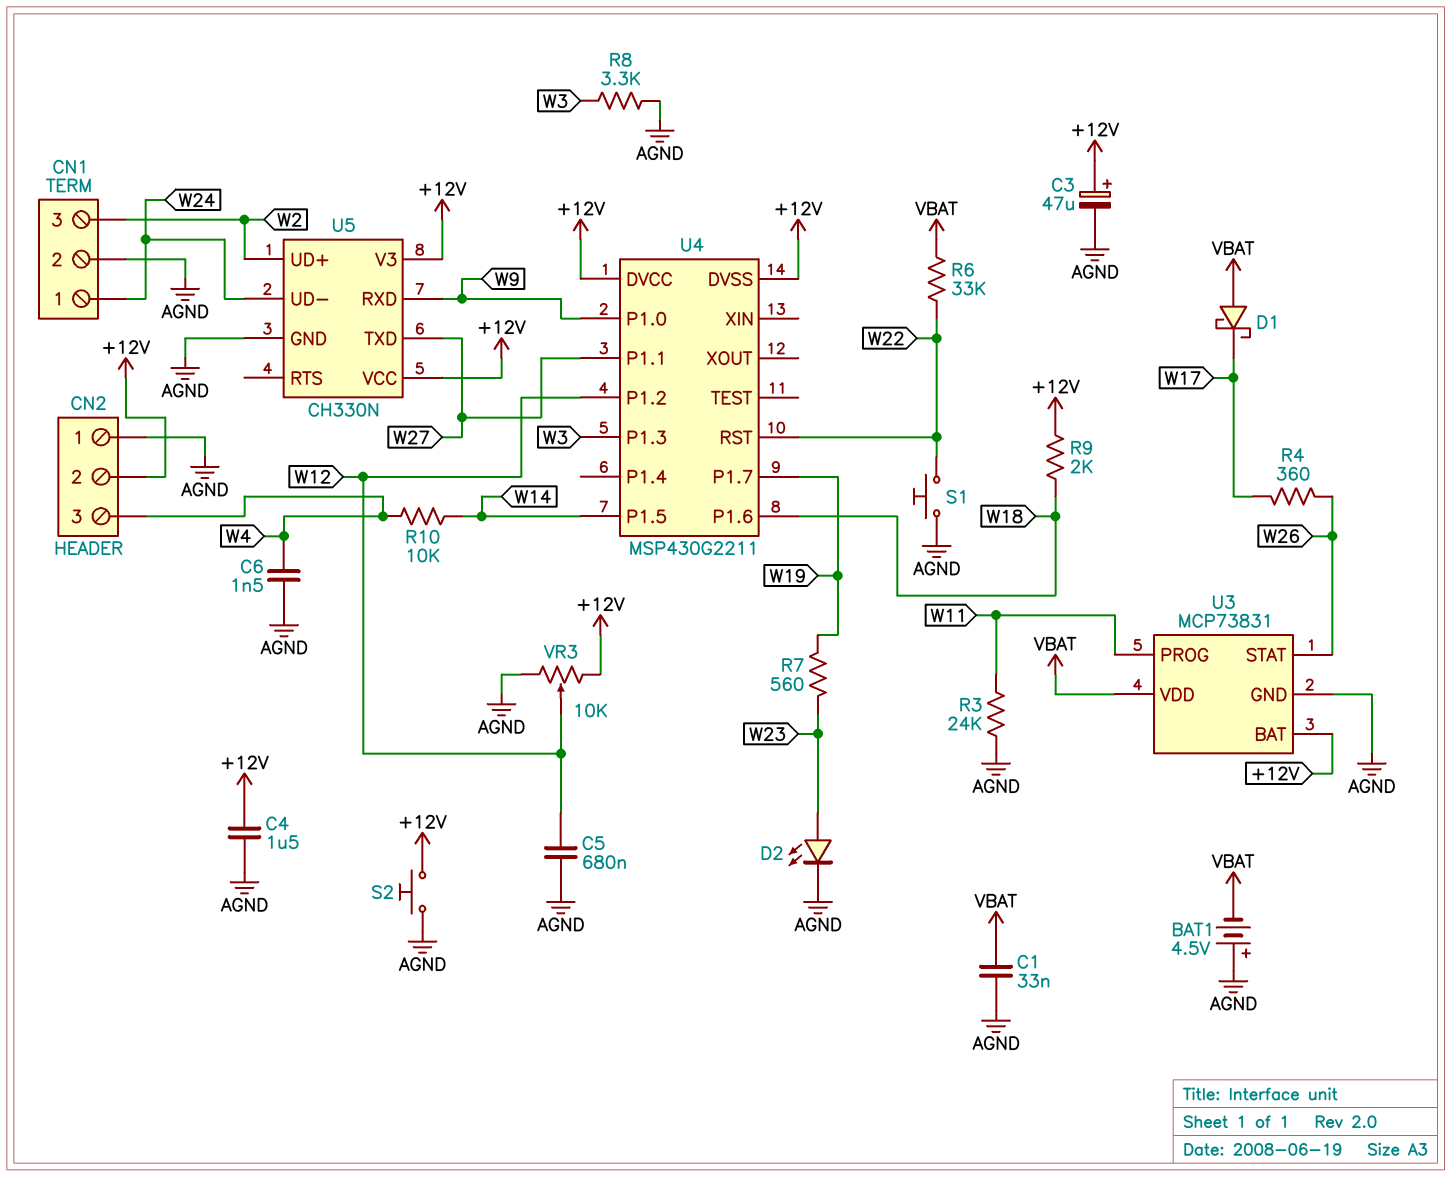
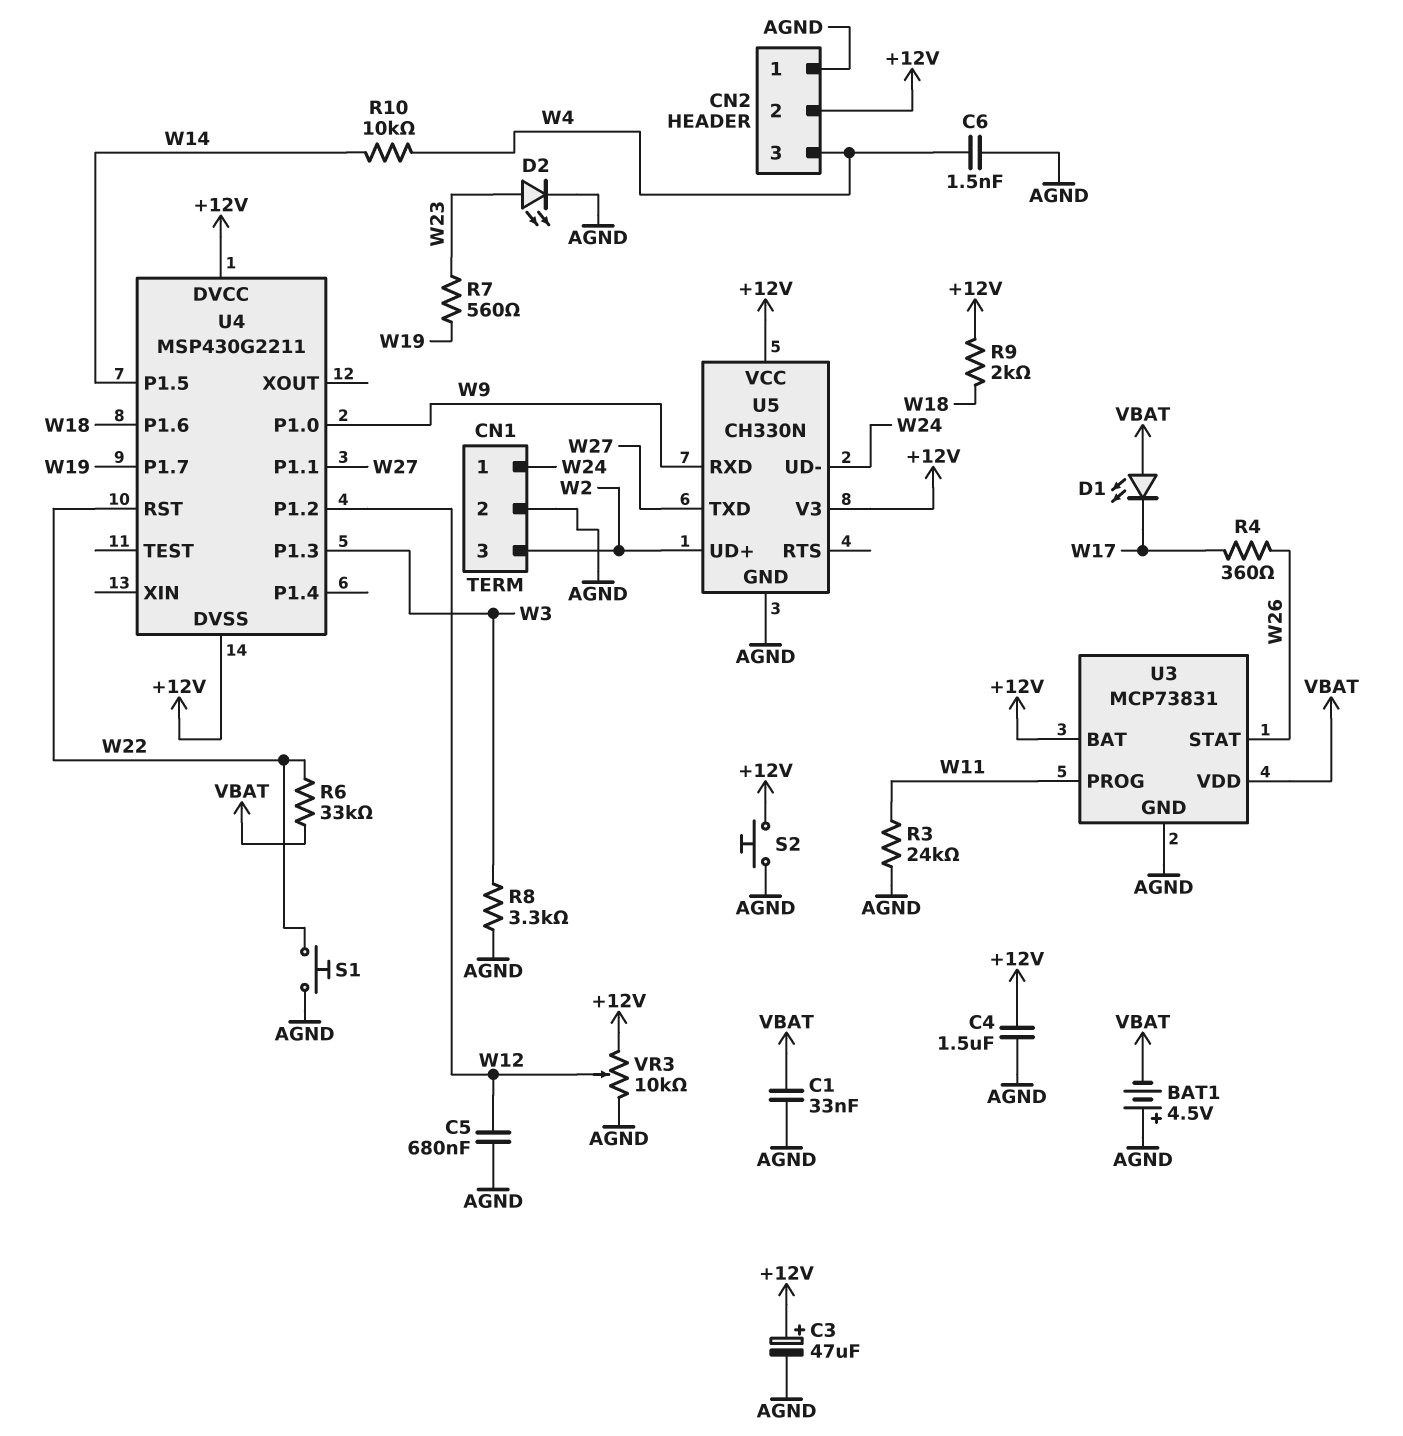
D1: schottky (A VBAT, K W17) -> LED (A VBAT, K W17)

